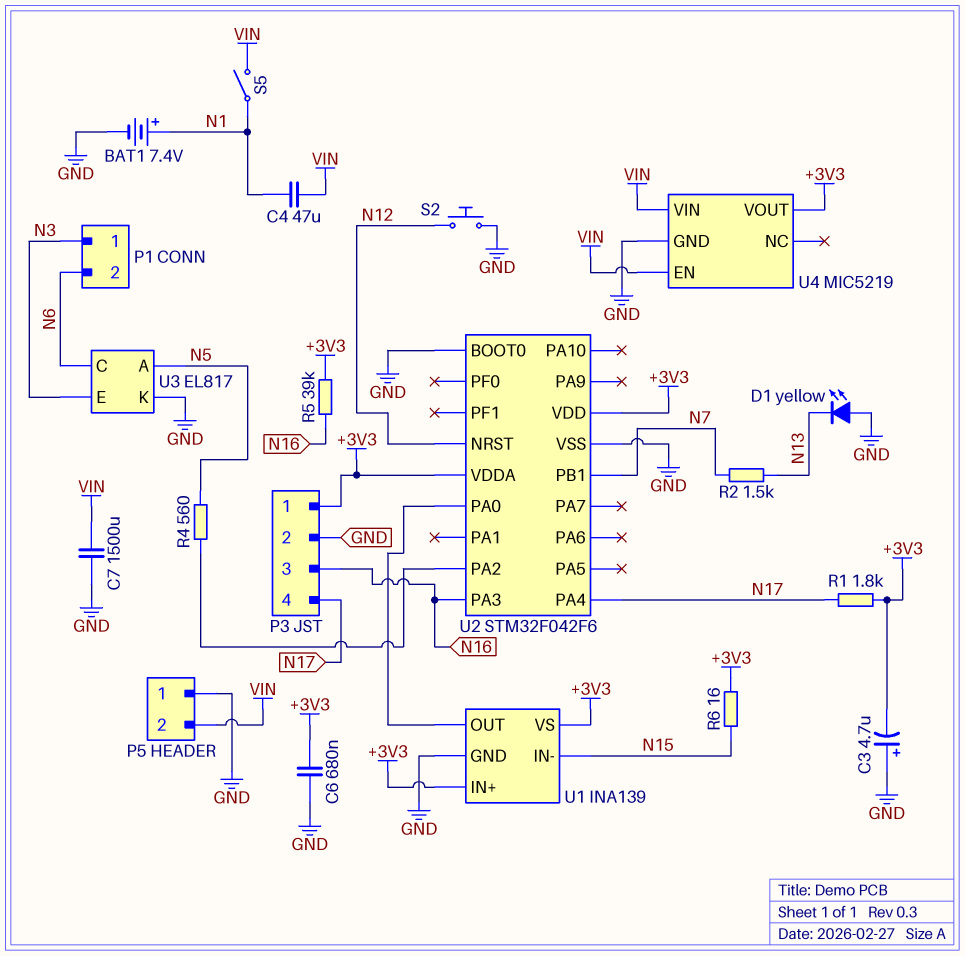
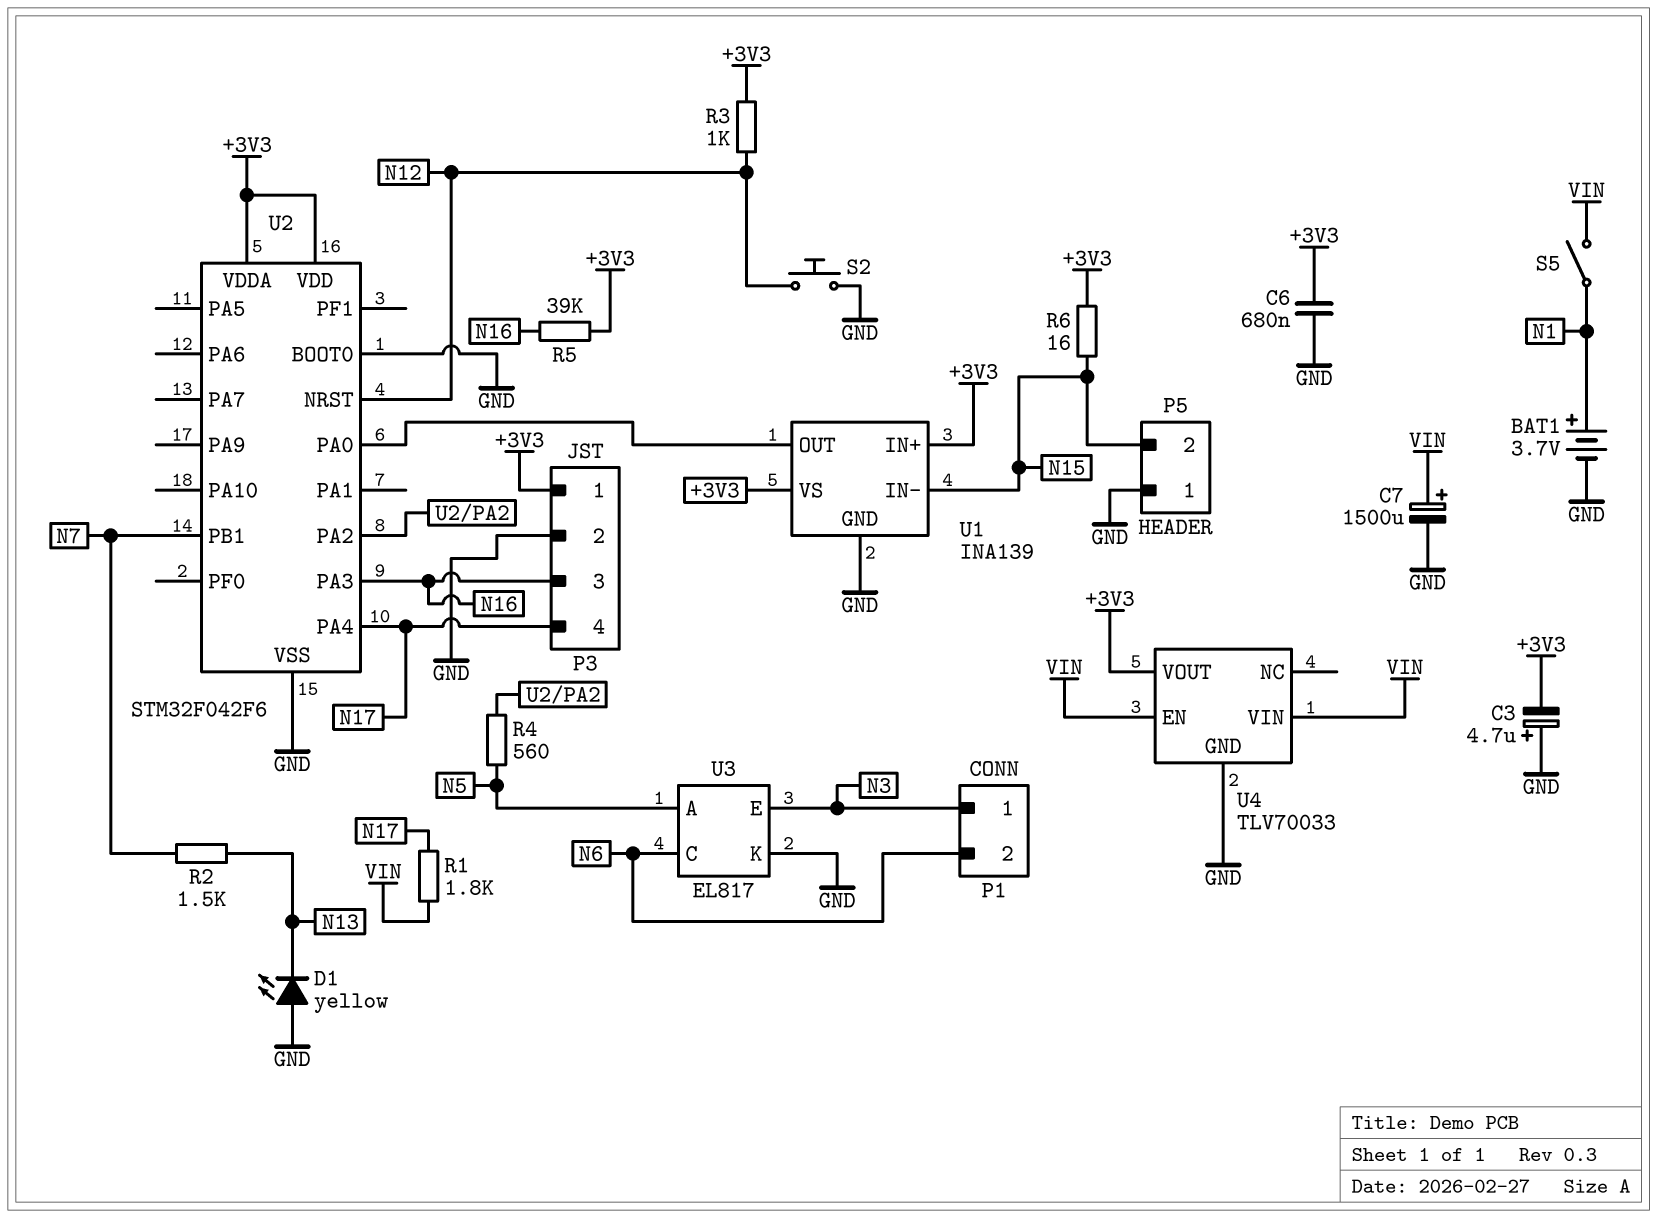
BAT1: 7.4V (plus N1, minus GND) -> 3.7V (plus N1, minus GND)
C4: 47uF (N1, VIN) -> none
C7: 1500uF (GND, VIN) -> 1500uF (plus VIN, minus GND)
P5 pin 2: VIN -> N15
R1: 1.8k (+3V3, N17) -> 1.8k (N17, VIN)
R3: none -> 1k (+3V3, N12)
U4: MIC5219 -> TLV70033

